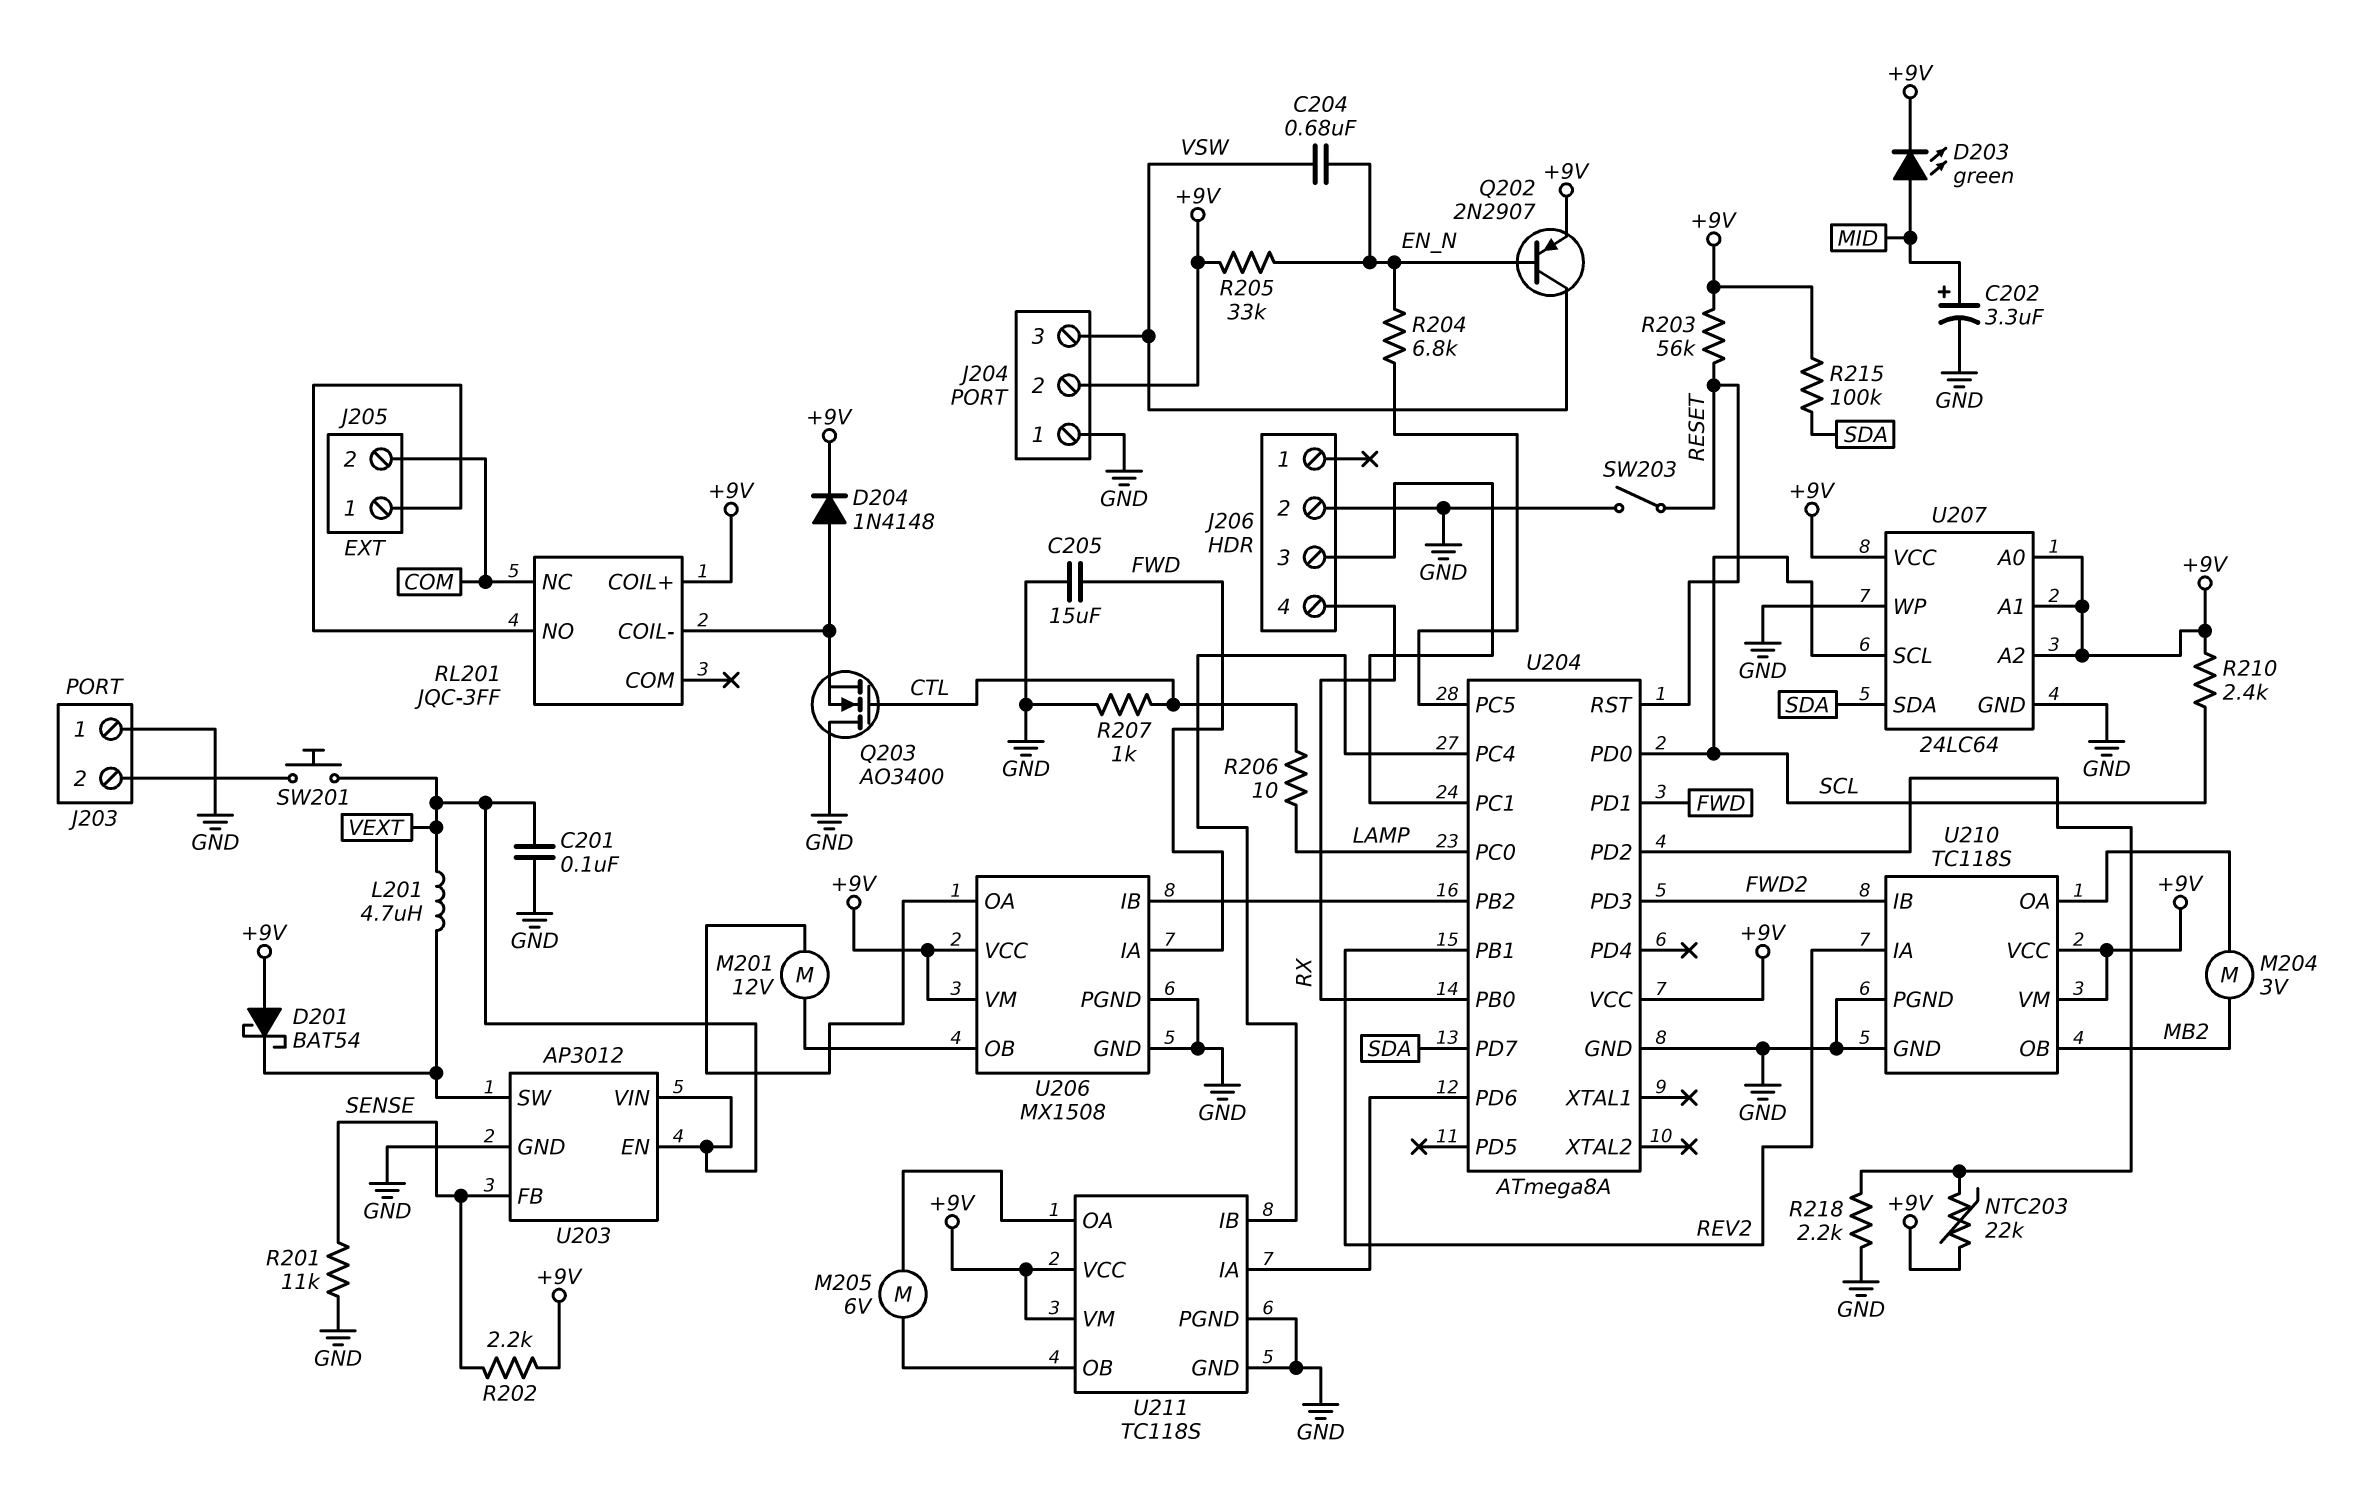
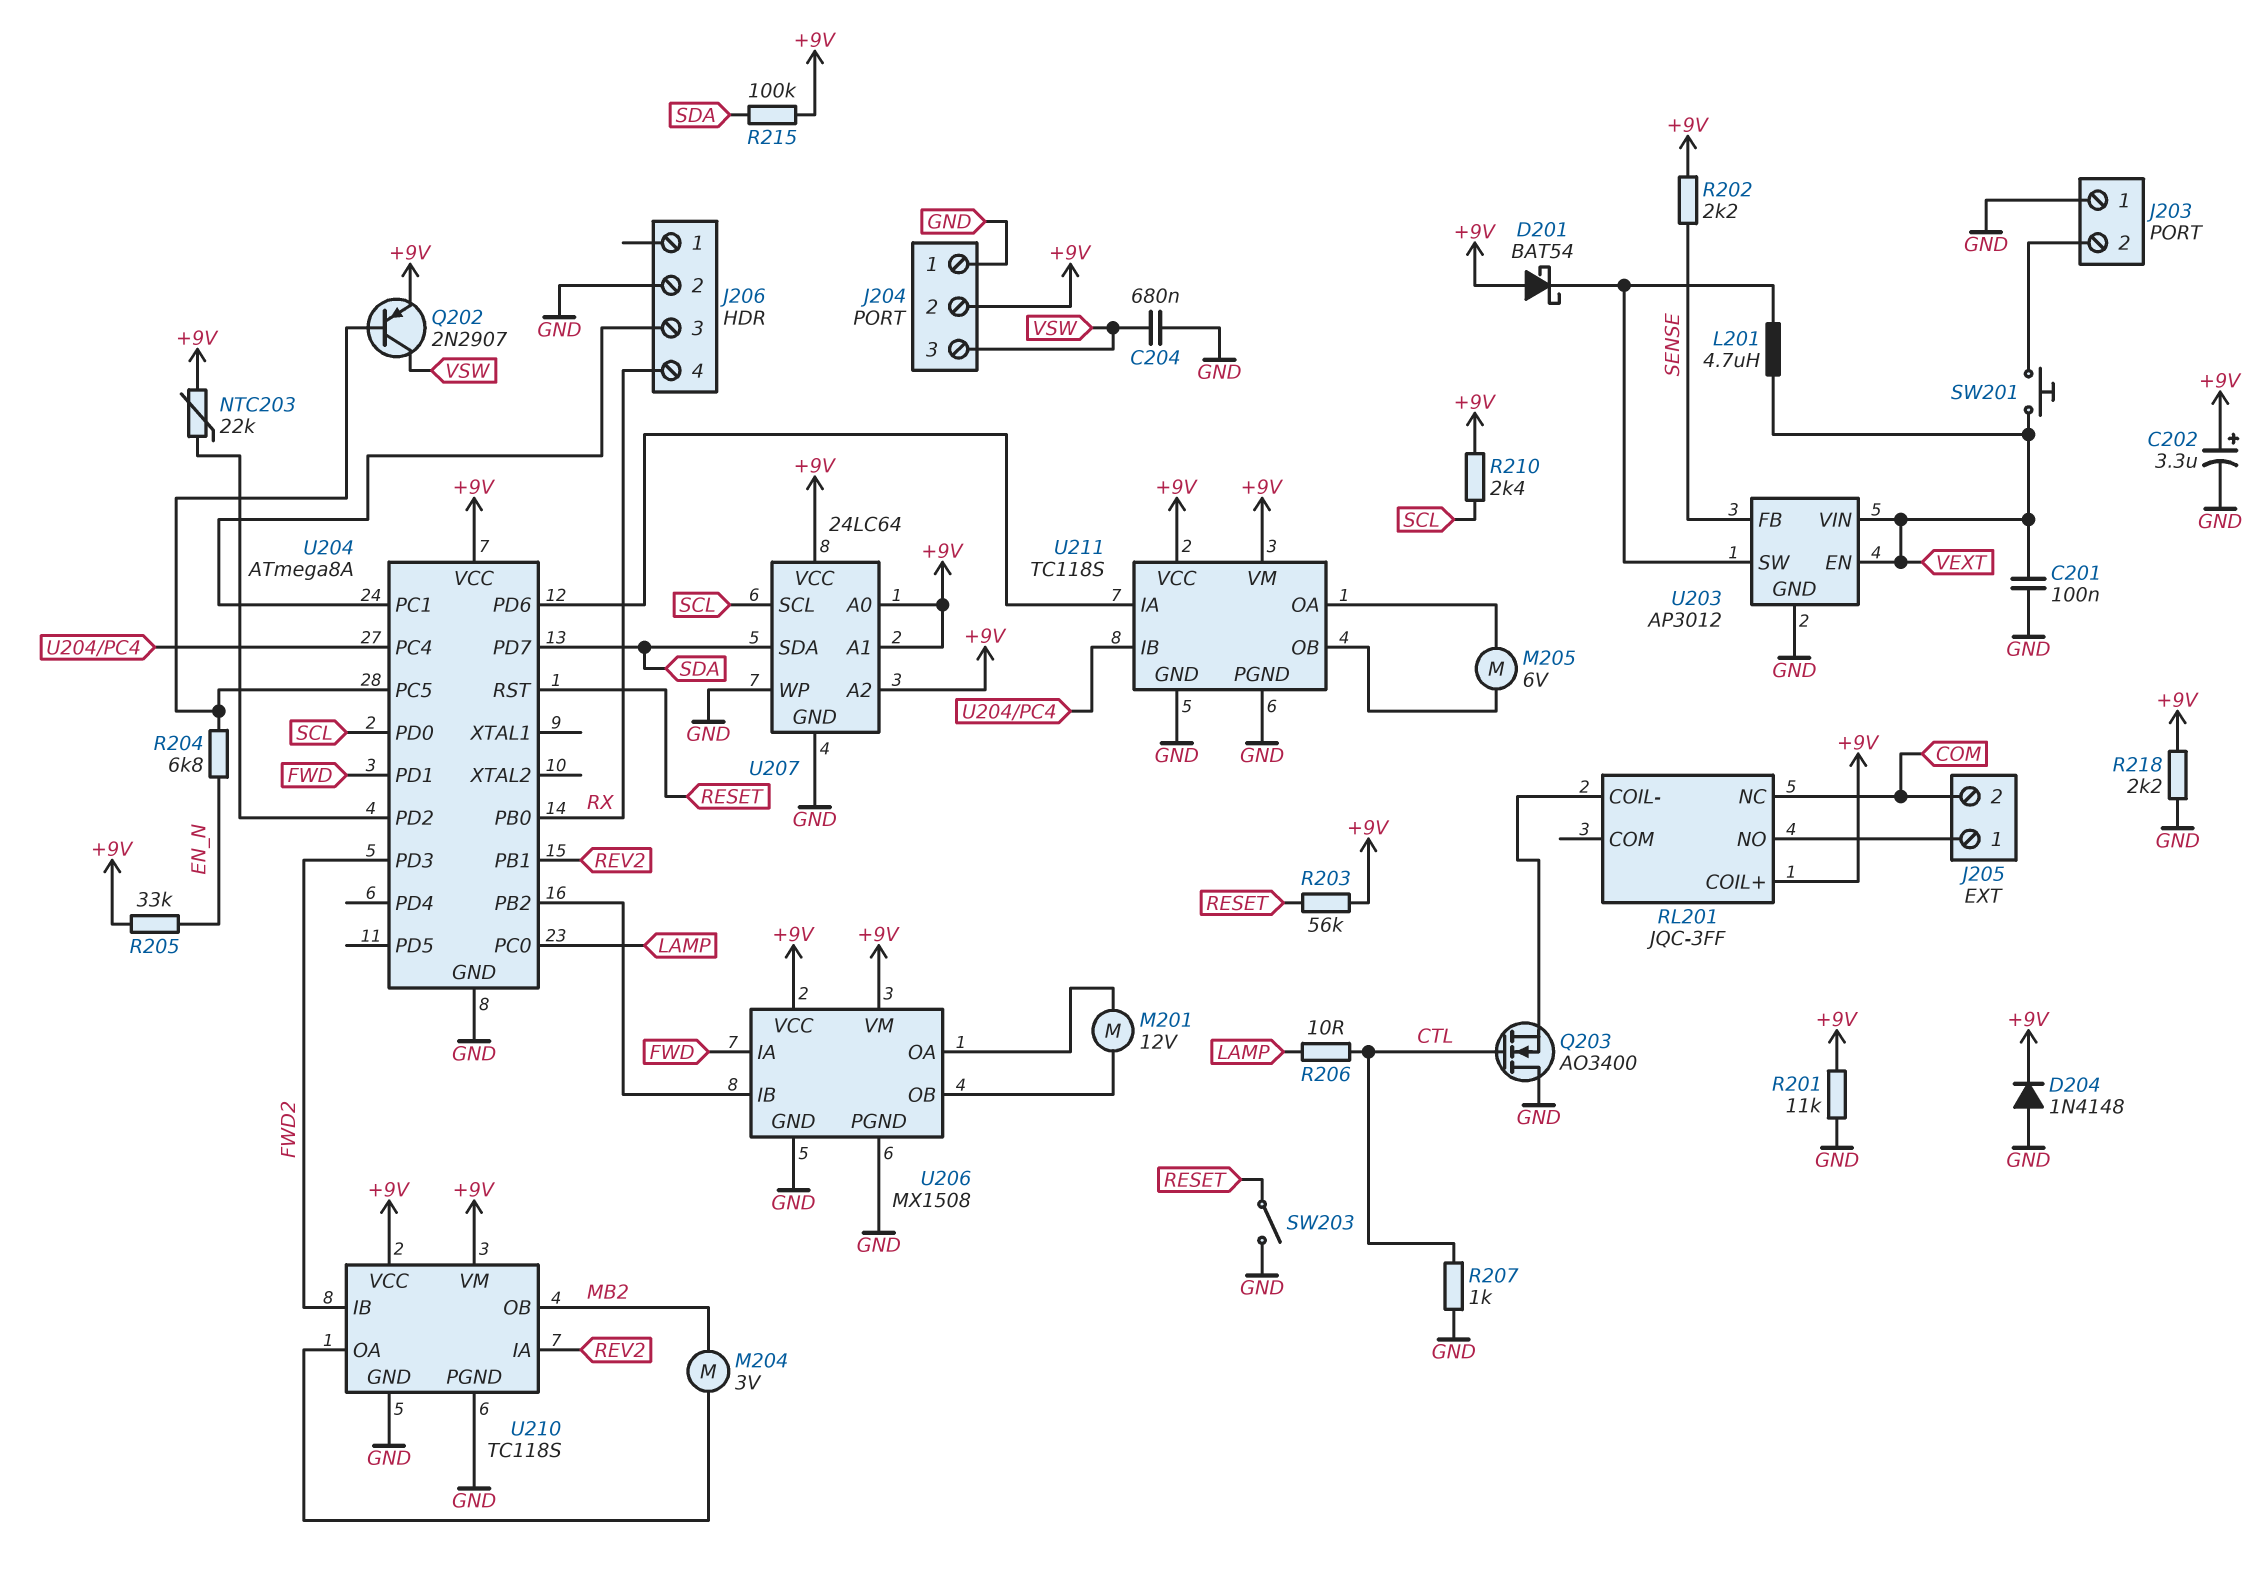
C202: 3.3uF (plus MID, minus GND) -> 3.3uF (plus +9V, minus GND)
C204: 680nF (EN_N, VSW) -> 680nF (GND, VSW)
C205: 15uF (FWD, GND) -> none
D203: LED green (A MID, K +9V) -> none
D204: diode 1N4148 (A RL201/COIL-, K +9V) -> diode 1N4148 (A GND, K +9V)
Q202: PNP 2N2907 (B EN_N, C VSW, E +9V) -> PNP 2N2907 (B U204/PC5, C VSW, E +9V)
R201: 11k (GND, SENSE) -> 11k (+9V, GND)
R218: 2.2k (GND, U204/PD2) -> 2.2k (+9V, GND)

